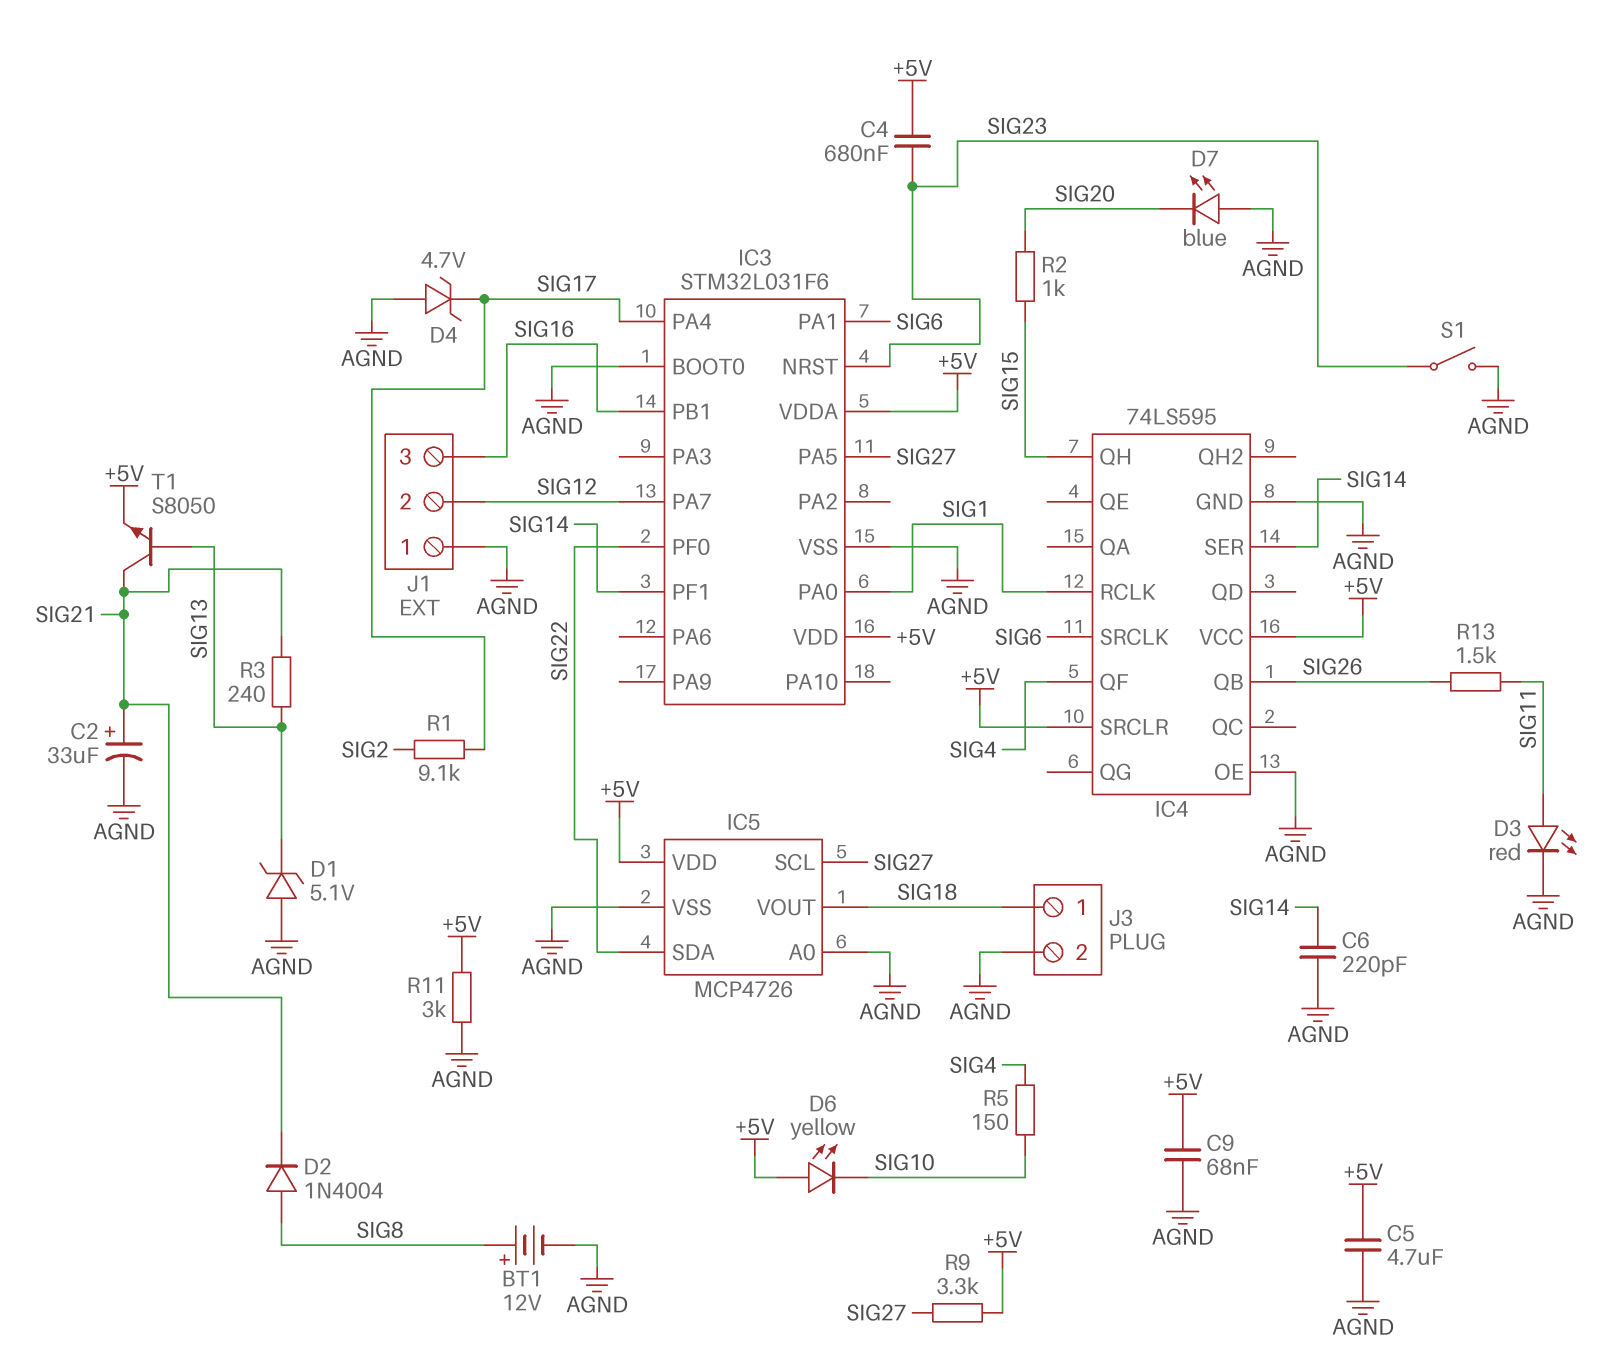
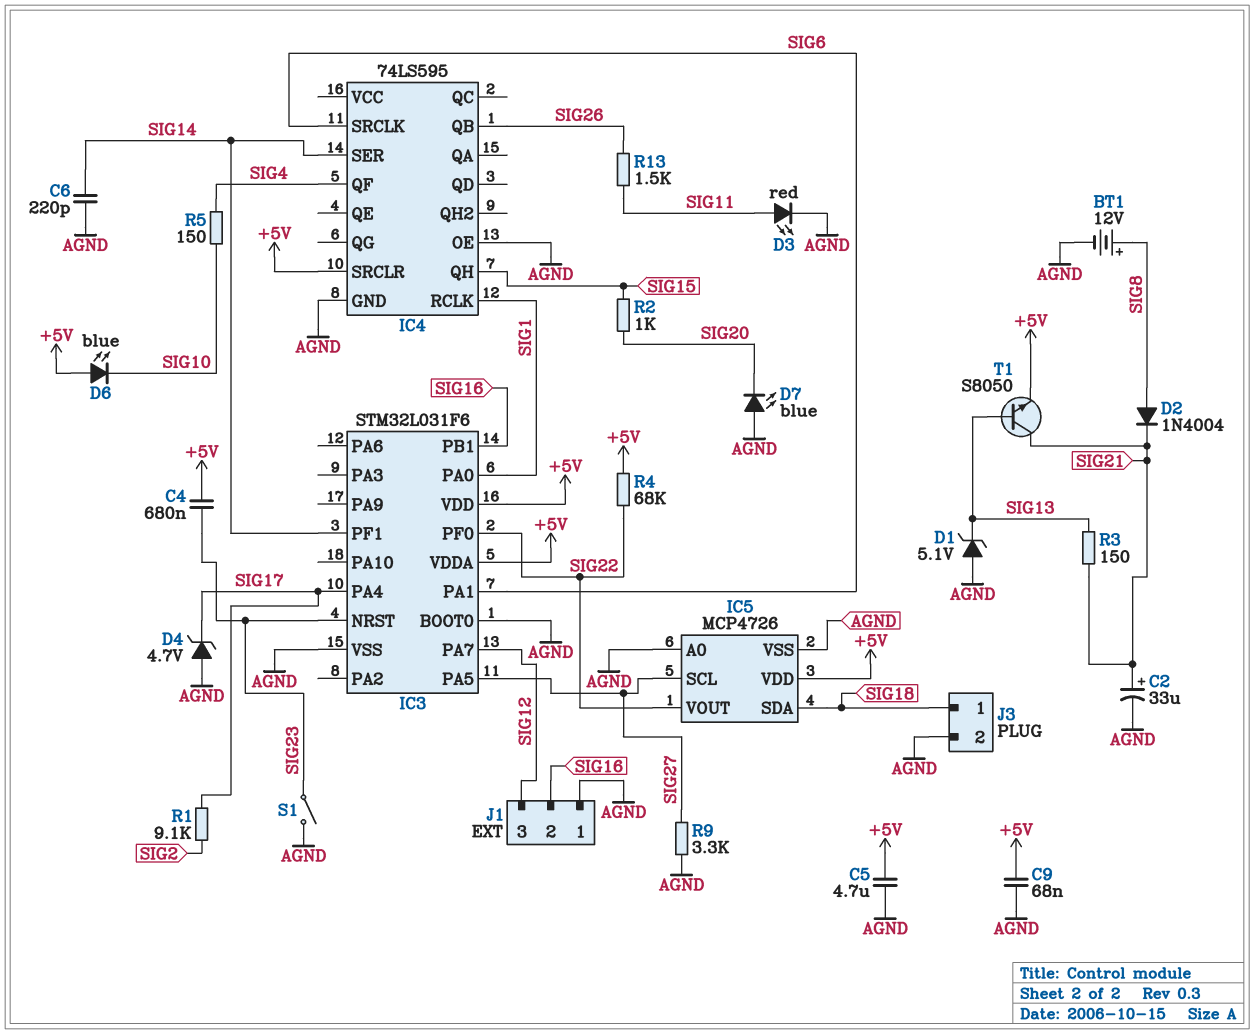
D6: LED yellow (A +5V, K SIG10) -> LED blue (A +5V, K SIG10)
IC4 pin VCC: +5V -> none
IC5 pin SDA: SIG22 -> SIG18
IC5 pin VOUT: SIG18 -> SIG22
J1 pin 2: SIG12 -> SIG16
J1 pin 3: SIG16 -> SIG12
R3: 240 (SIG13, SIG21) -> 150 (SIG13, SIG21)
R4: none -> 68k (+5V, SIG22)
R9: 3.3k (+5V, SIG27) -> 3.3k (AGND, SIG27)
R11: 3k (+5V, AGND) -> none

